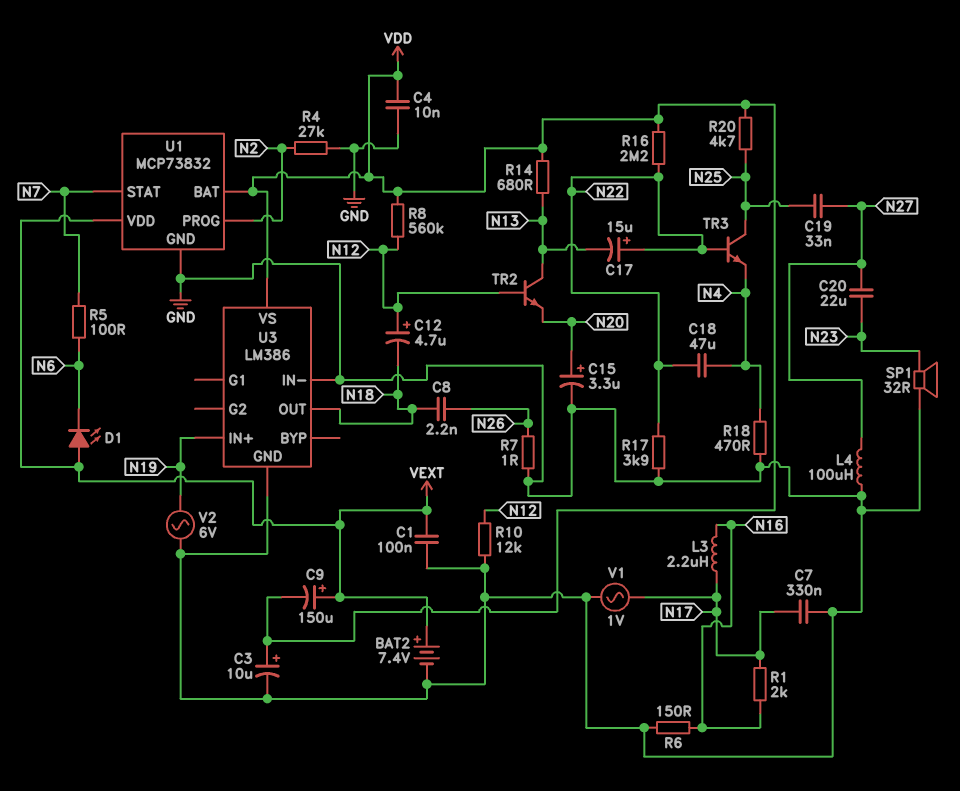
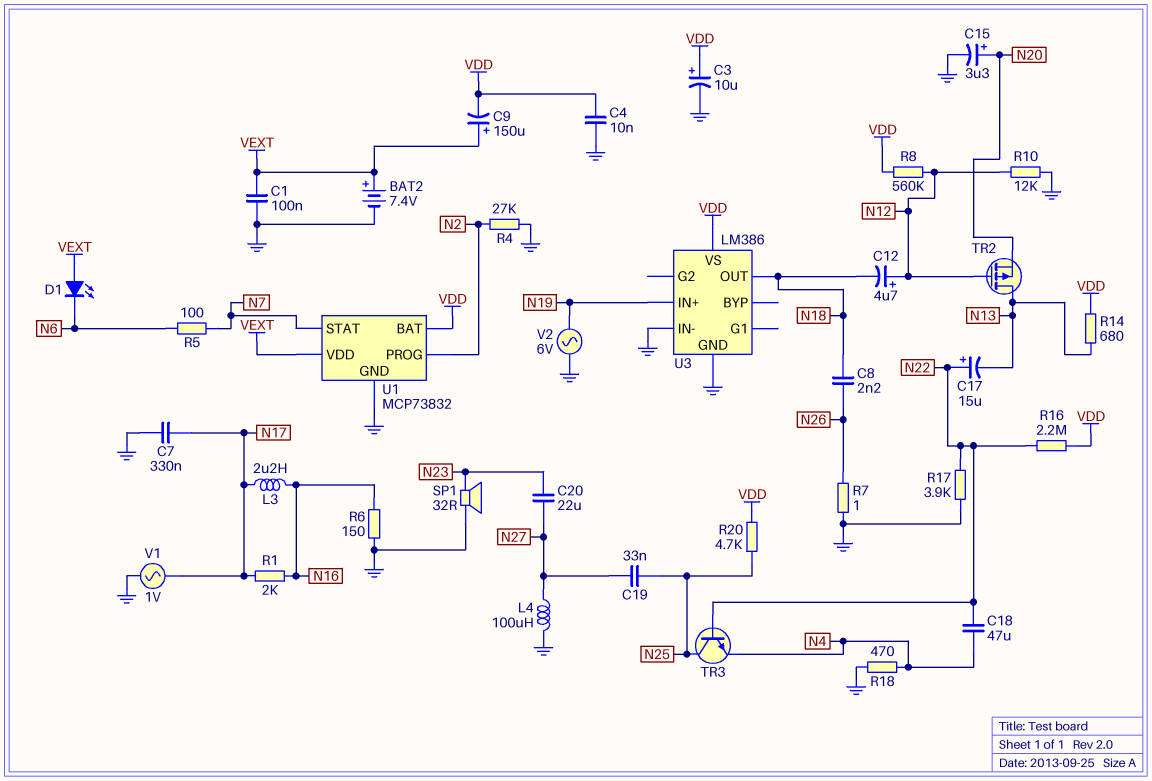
TR2: NPN (B N12, C N13, E N20) -> PMOS (G N12, D N13, S N20)

